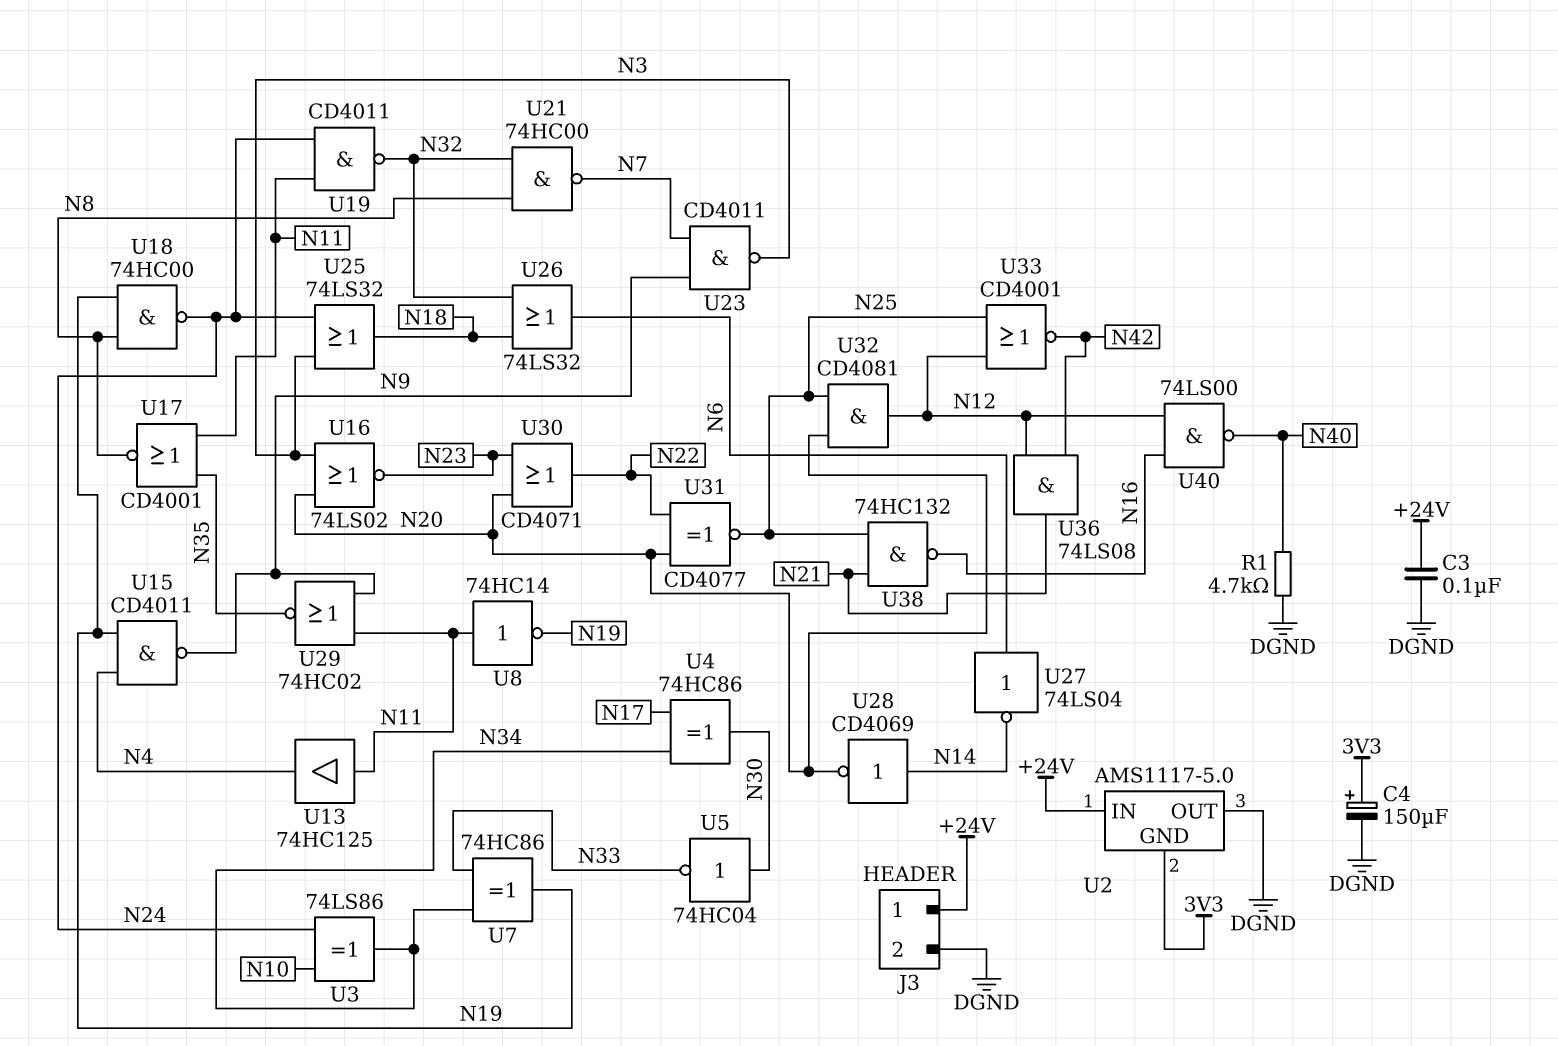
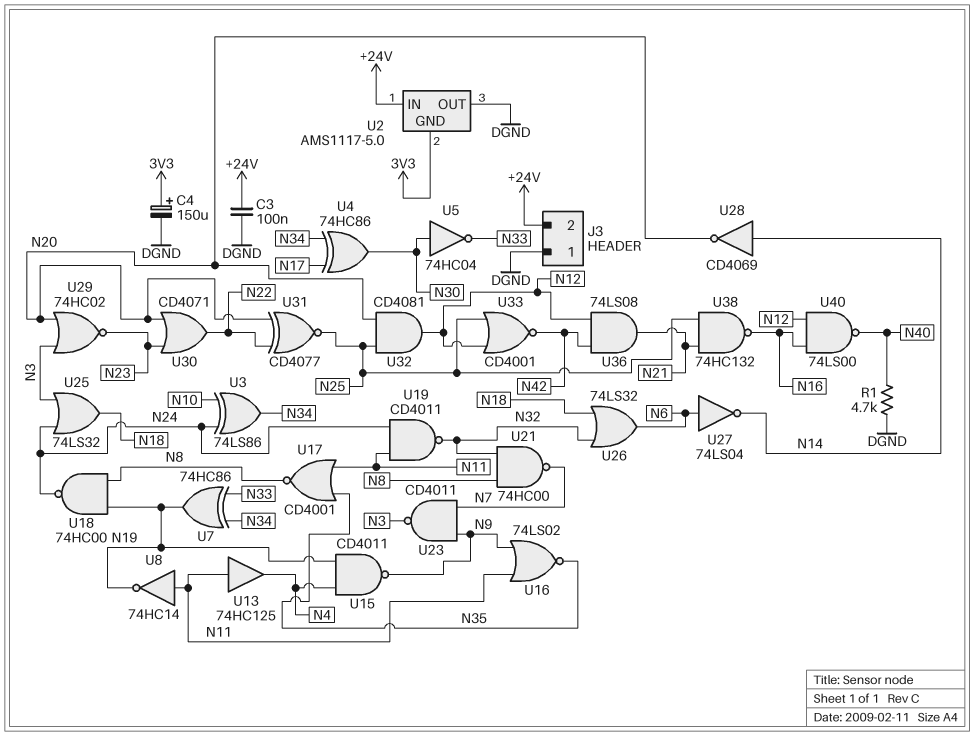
J3 pin 1: +24V -> DGND
J3 pin 2: DGND -> +24V
U16: NOR 74LS02 (in N3, in N20, out N23) -> NOR 74LS02 (in N9, in N11, out N35)
U29: NOR 74HC02 (in N9, in N11, out N35) -> NOR 74HC02 (in N3, in N20, out N23)

